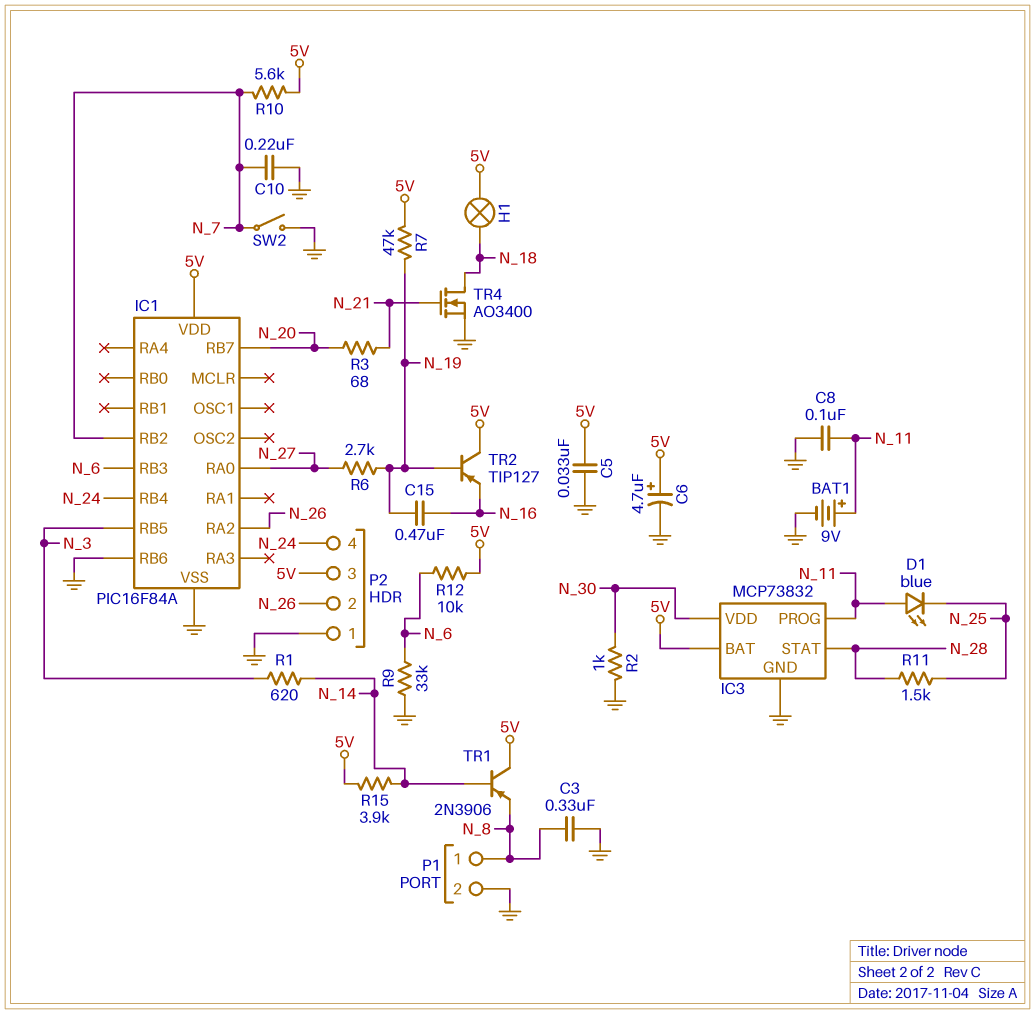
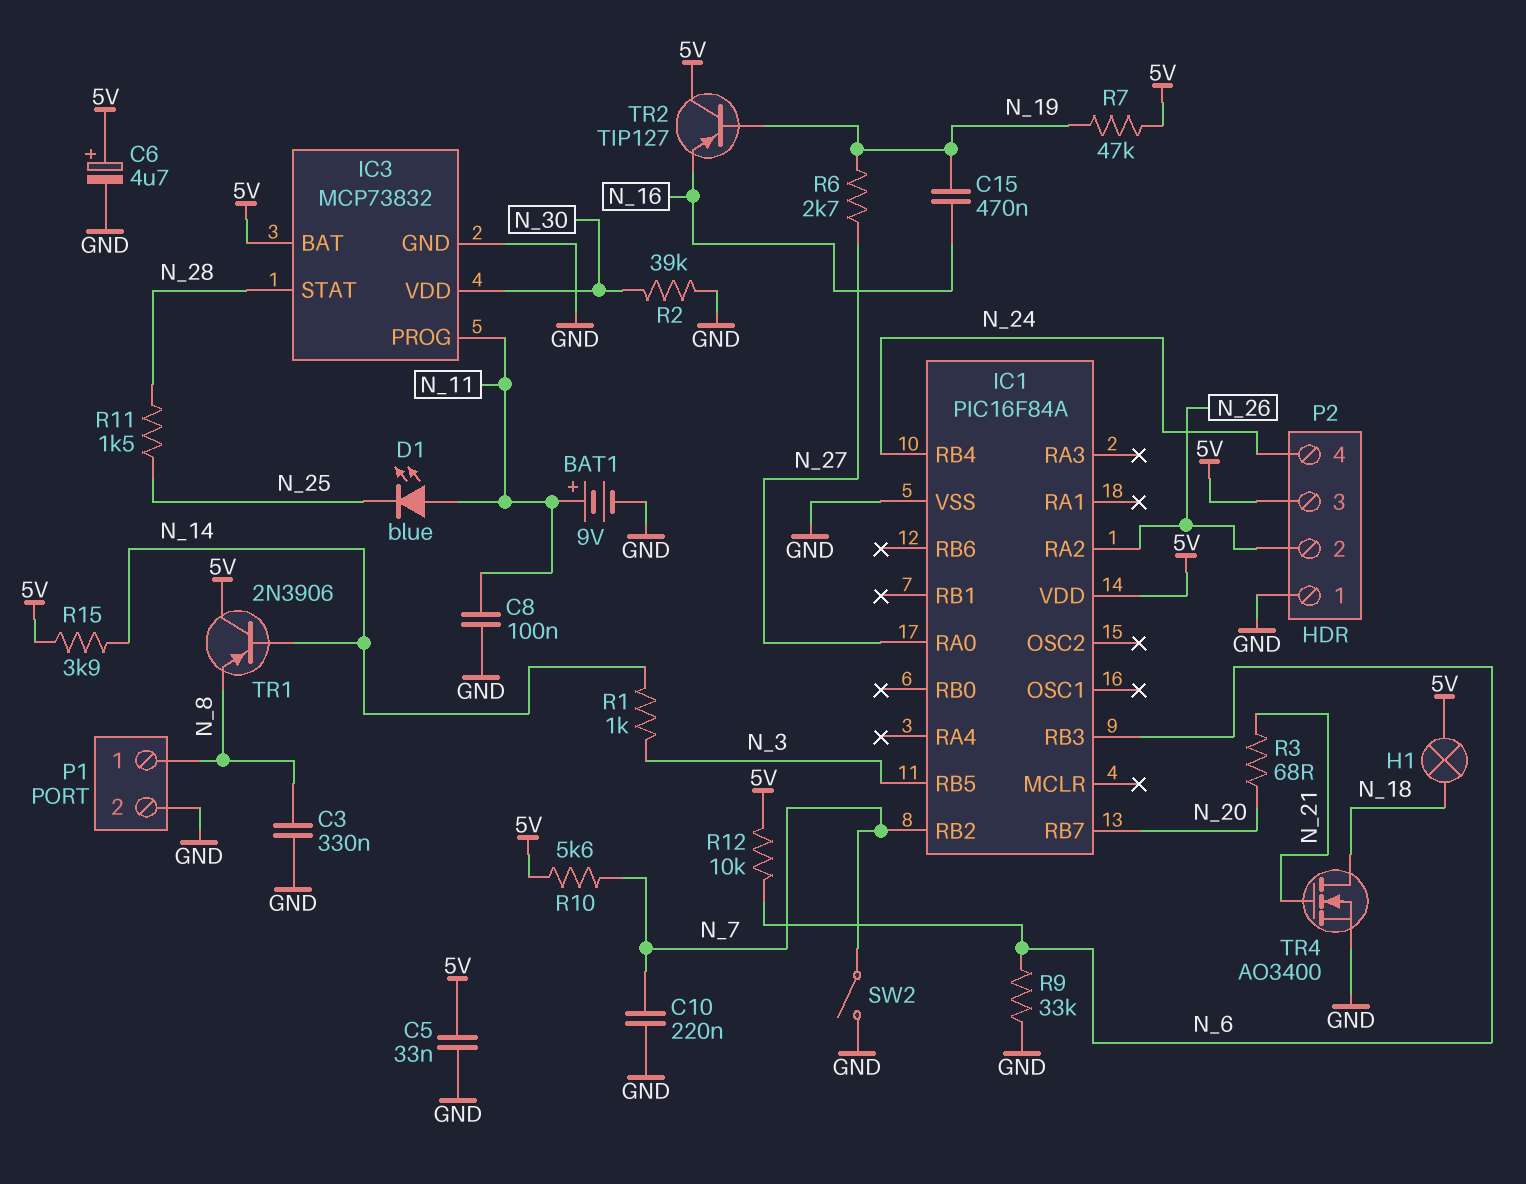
IC1 pin RB6: GND -> none
R1: 620 (N_3, N_14) -> 1k (N_3, N_14)
R2: 1k (GND, N_30) -> 39k (GND, N_30)

